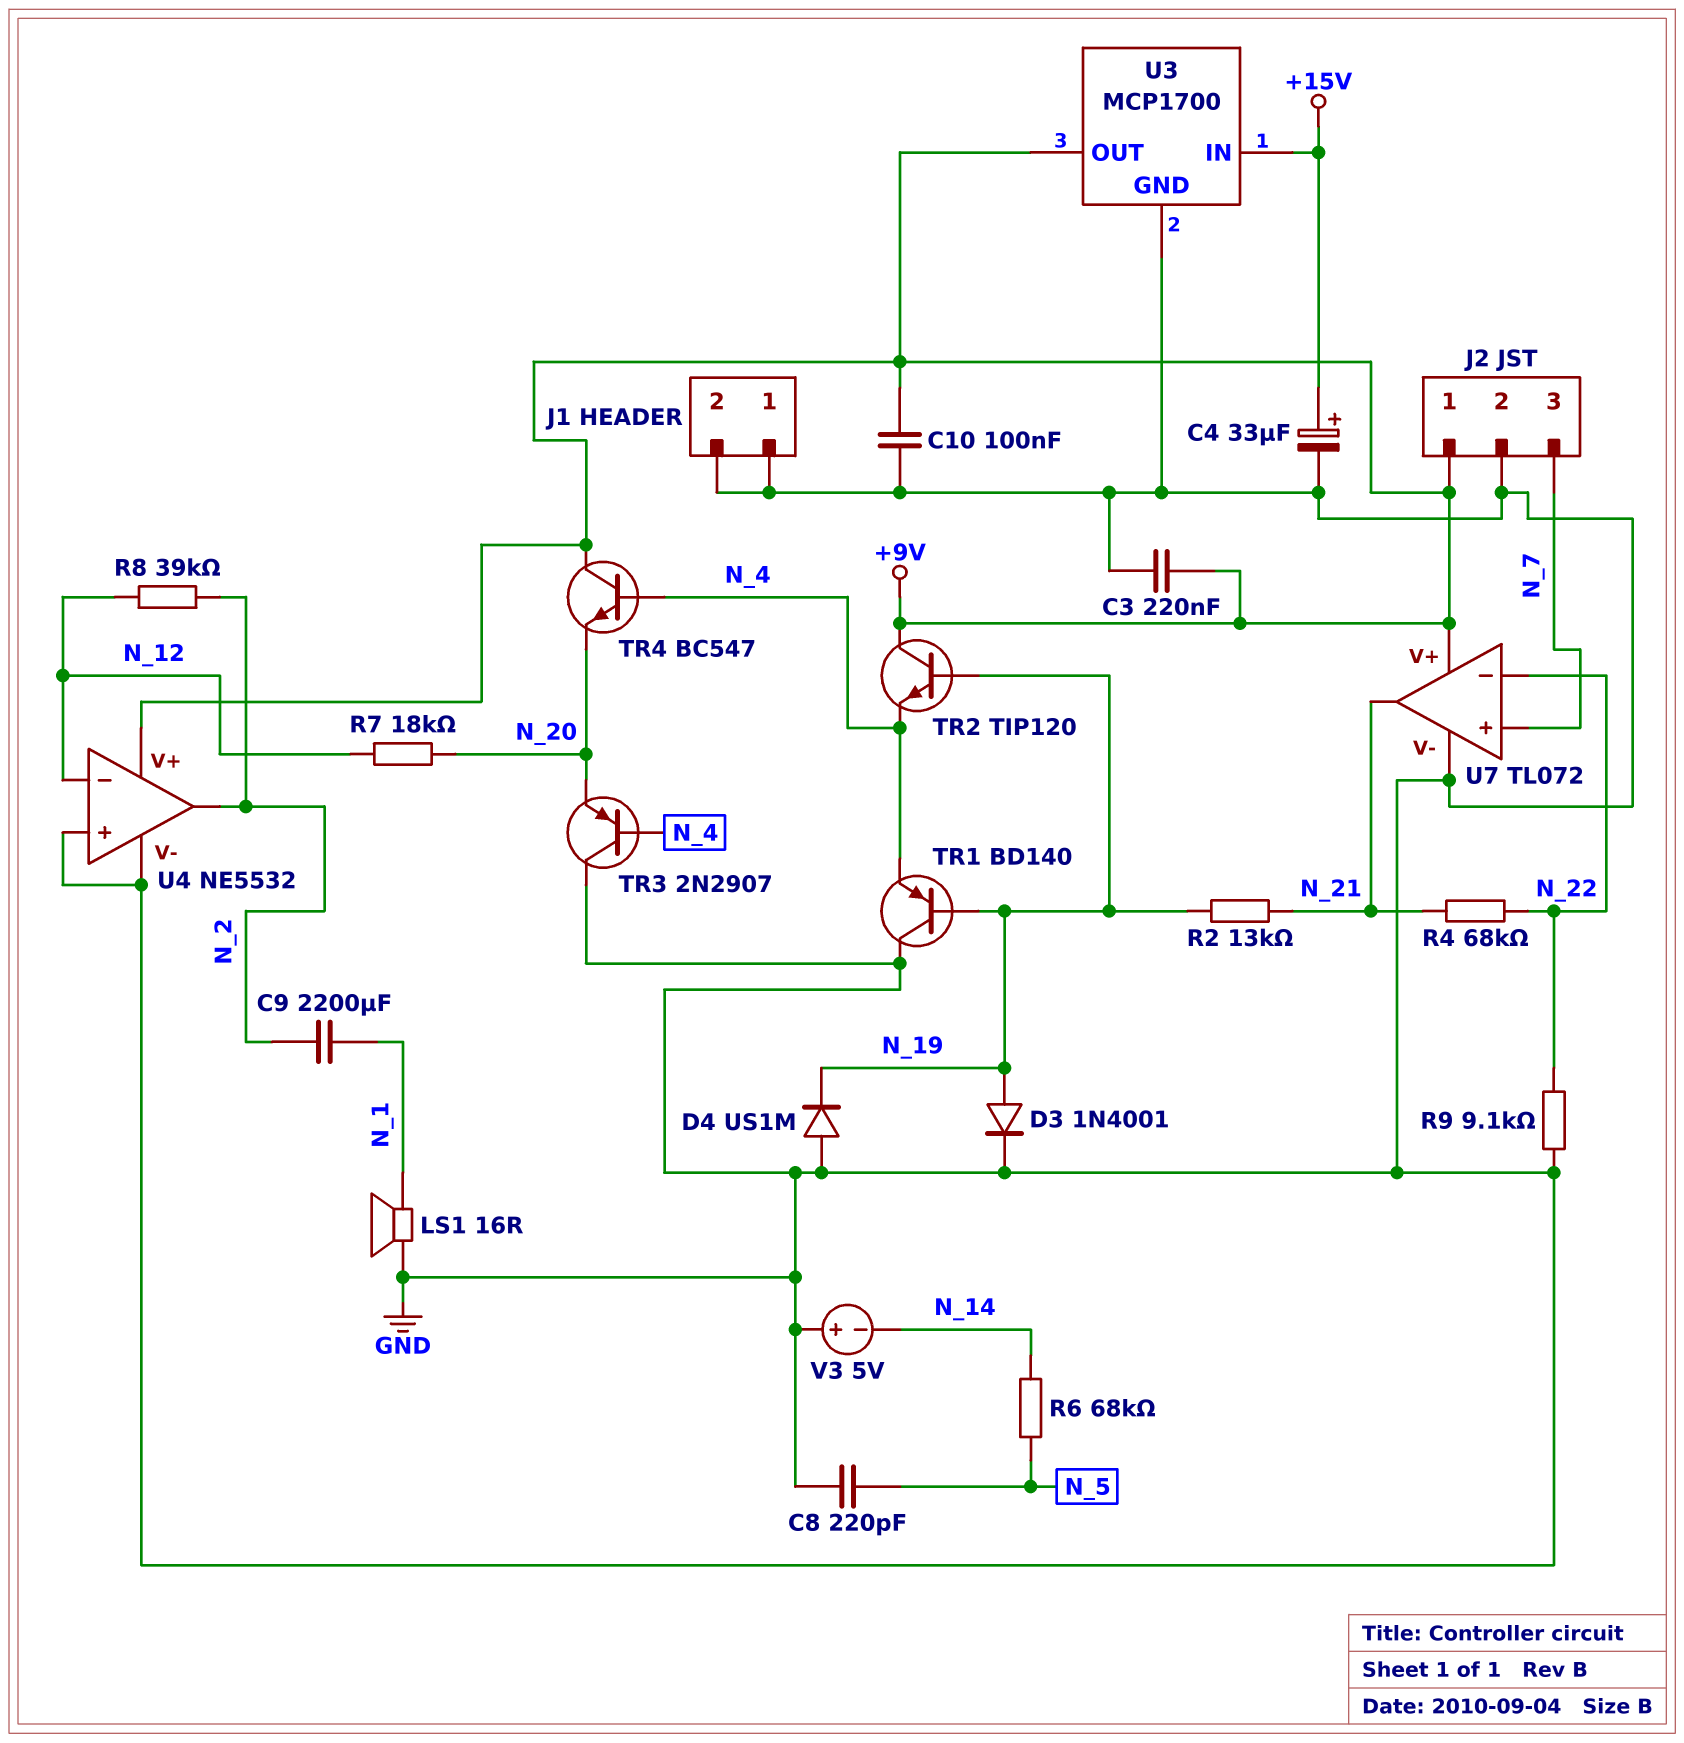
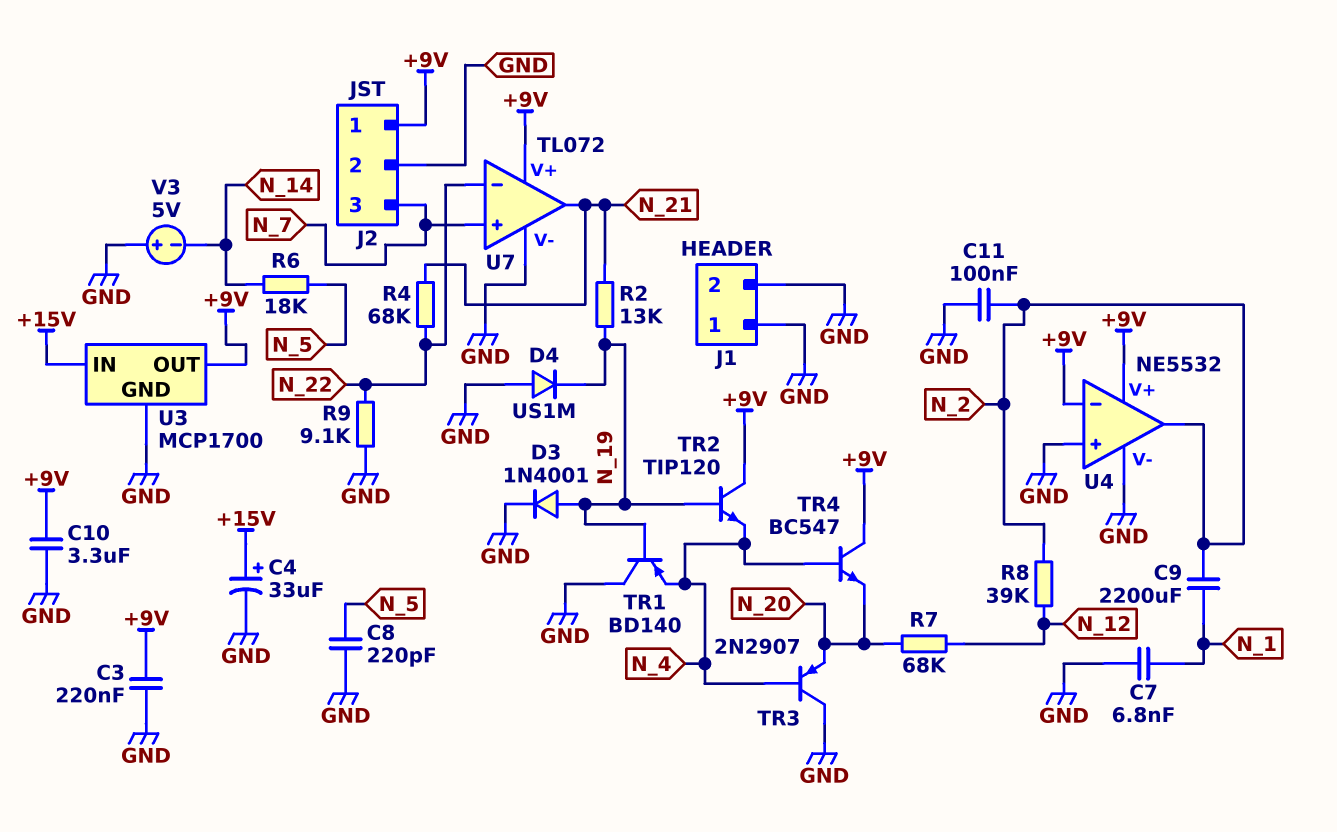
C7: none -> 6.8nF (GND, N_1)
C10: 100nF (+9V, GND) -> 3.3uF (+9V, GND)
C11: none -> 100nF (GND, N_2)
LS1: speaker 16R (GND, N_1) -> none
R6: 68k (N_5, N_14) -> 18k (N_5, N_14)
R7: 18k (N_12, N_20) -> 68k (N_12, N_20)
U4 pin in-: N_12 -> +9V

